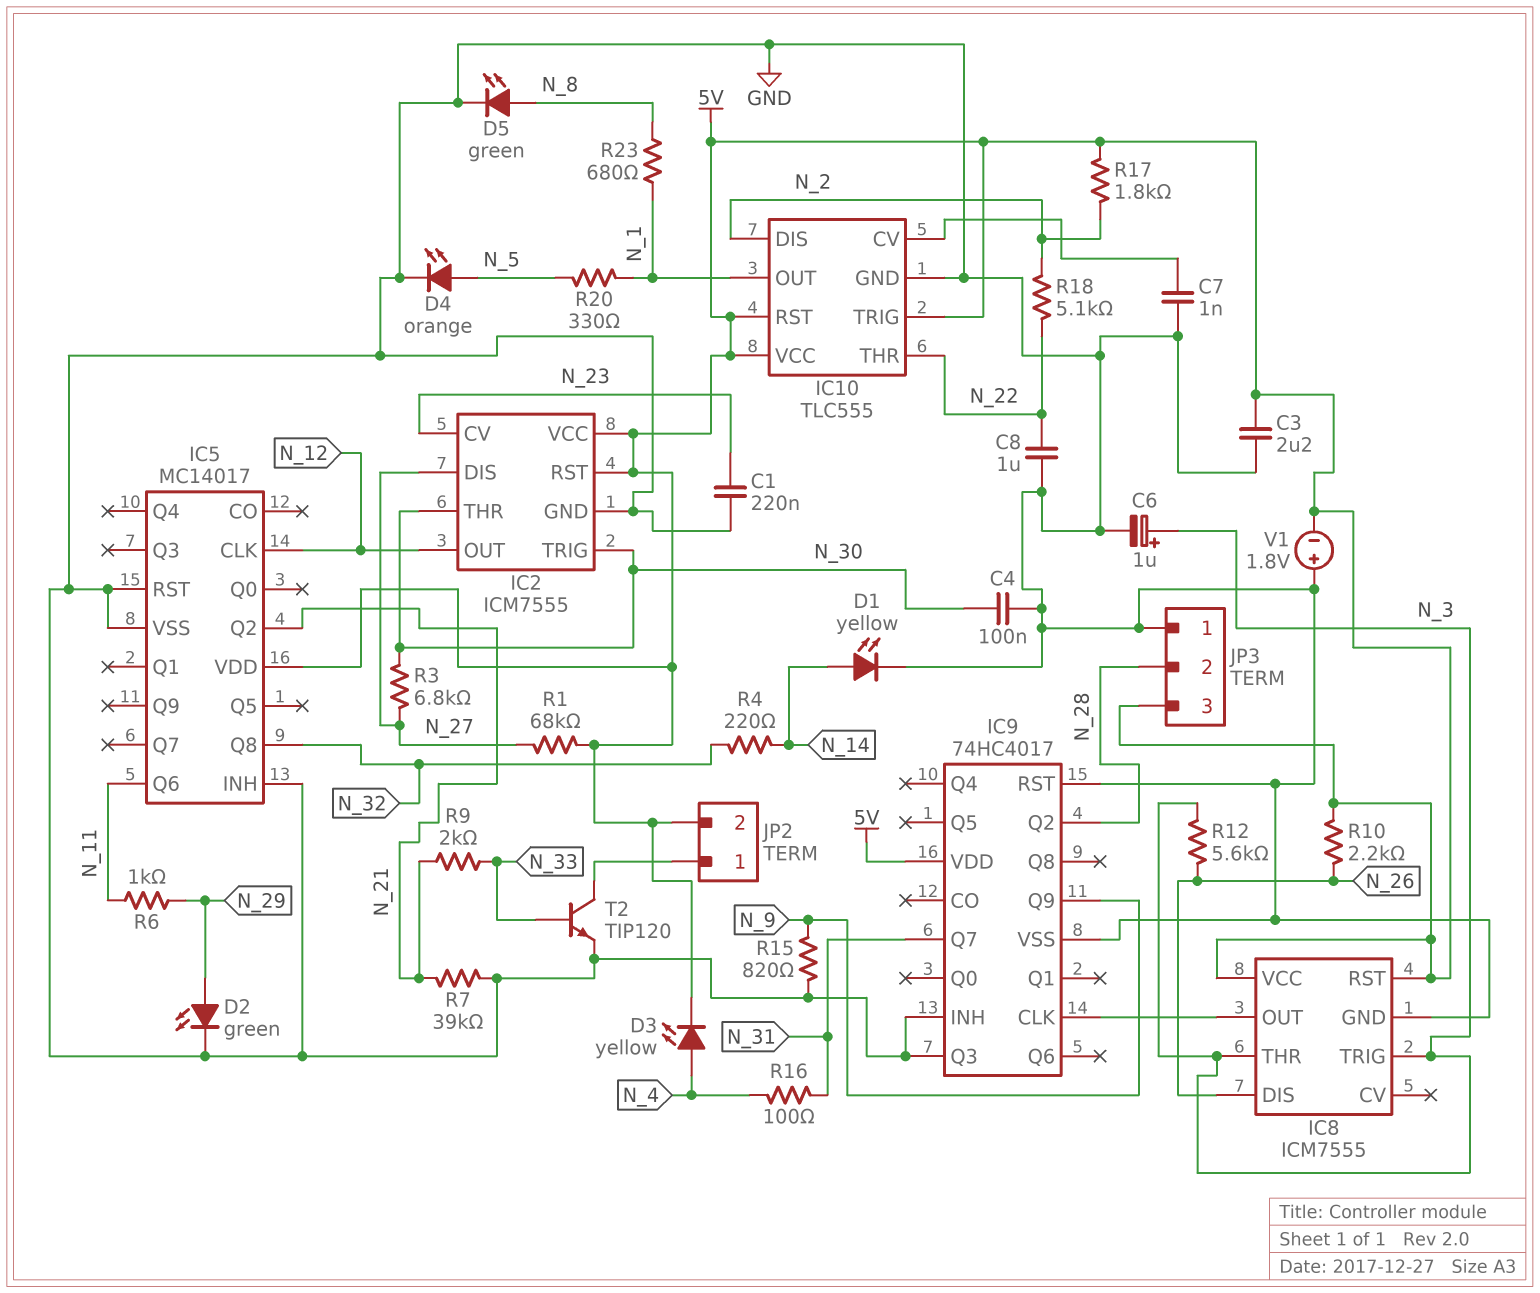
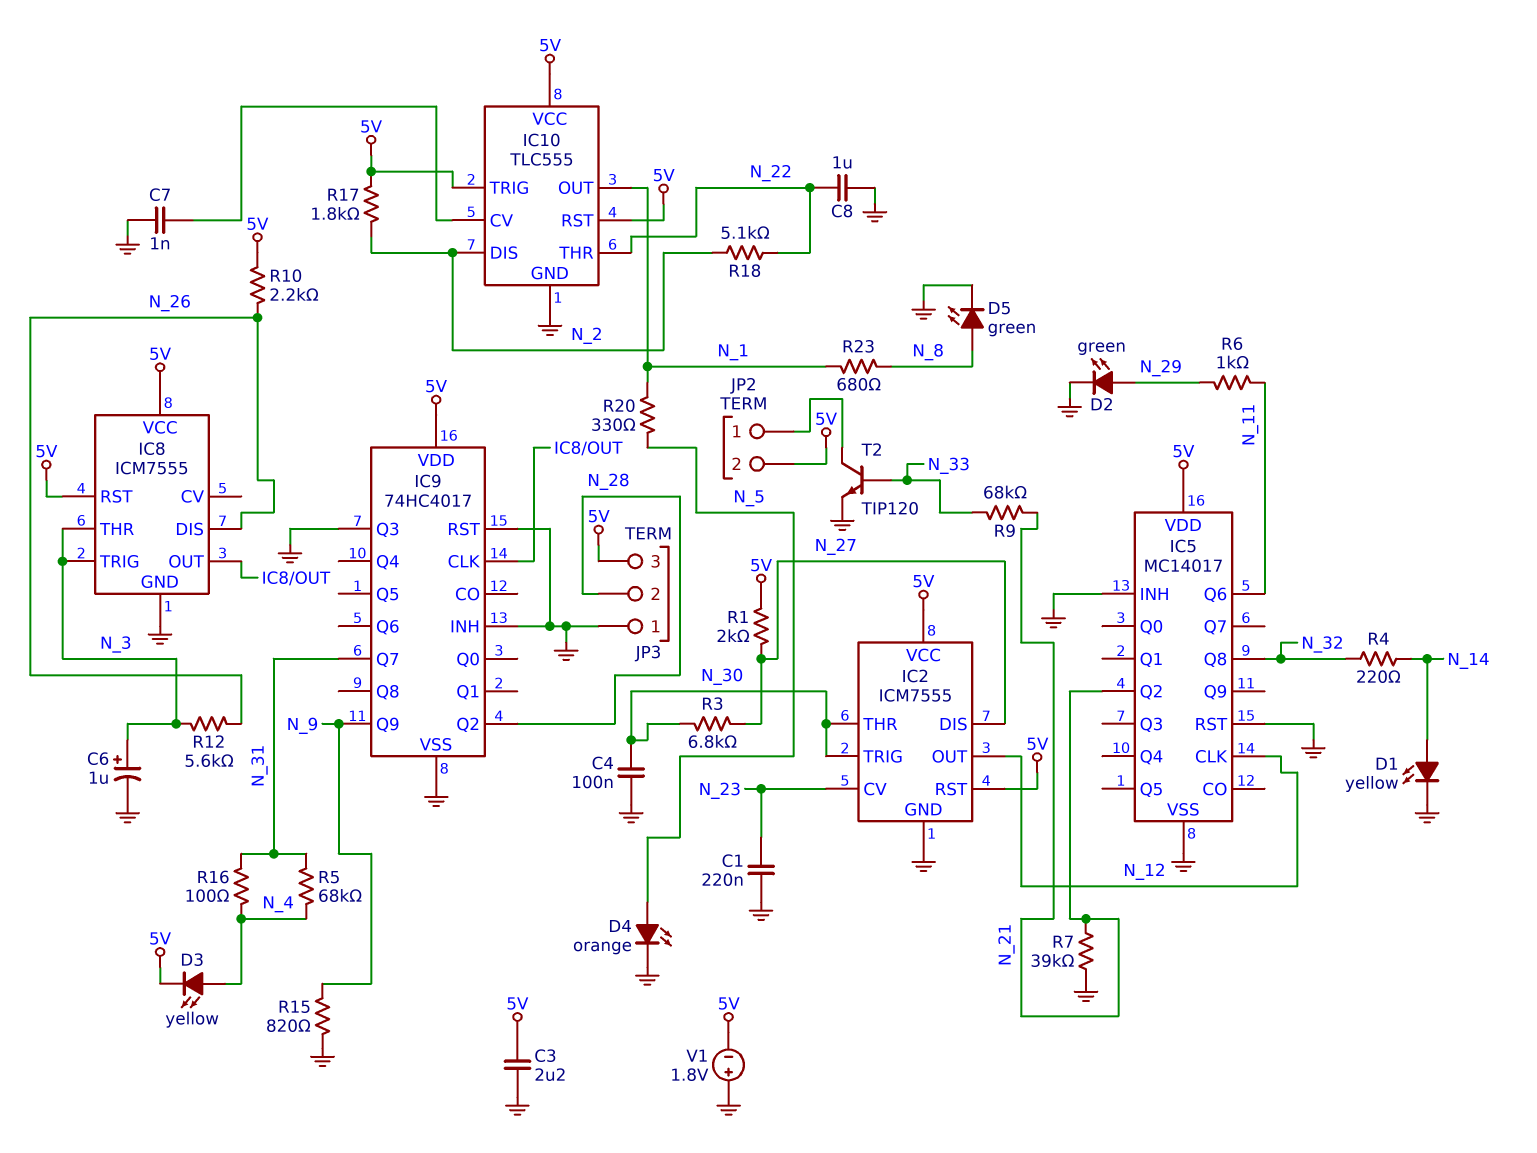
R1: 68k (5V, N_27) -> 2k (5V, N_27)
R5: none -> 68k (N_4, N_31)
R9: 2k (N_21, N_33) -> 68k (N_21, N_33)

